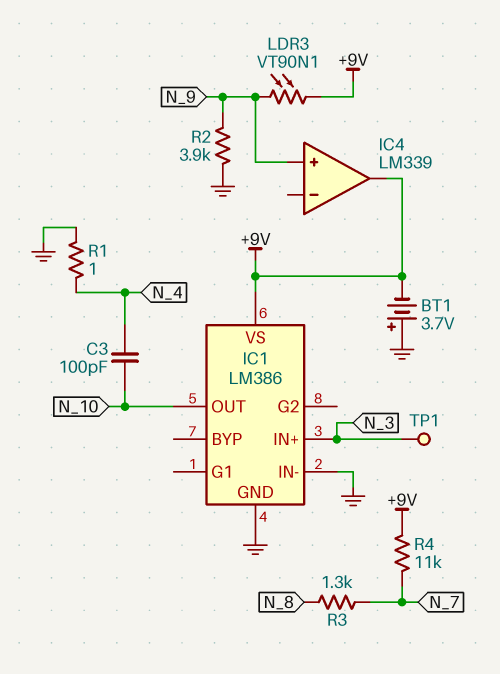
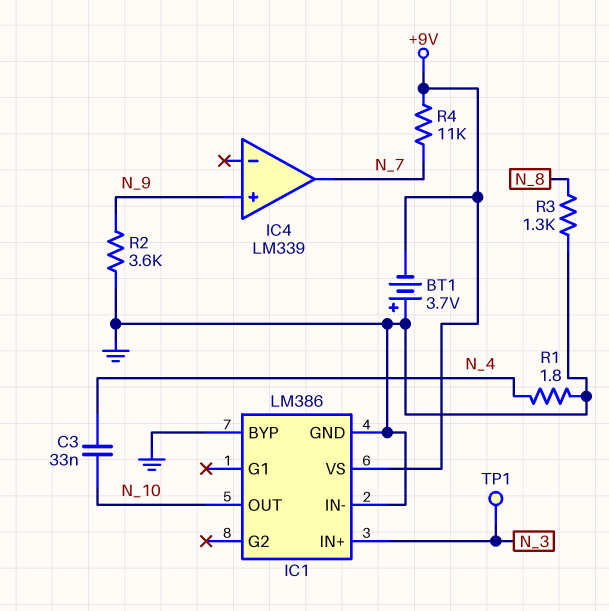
C3: 100pF (N_4, N_10) -> 33nF (N_4, N_10)
IC1 pin BYP: none -> GND
IC4 pin out: +9V -> N_7
LDR3: VT90N1 (+9V, N_9) -> none
R1: 1 (GND, N_4) -> 1.8 (GND, N_4)
R2: 3.9k (GND, N_9) -> 3.6k (GND, N_9)
R3: 1.3k (N_7, N_8) -> 1.3k (GND, N_8)

